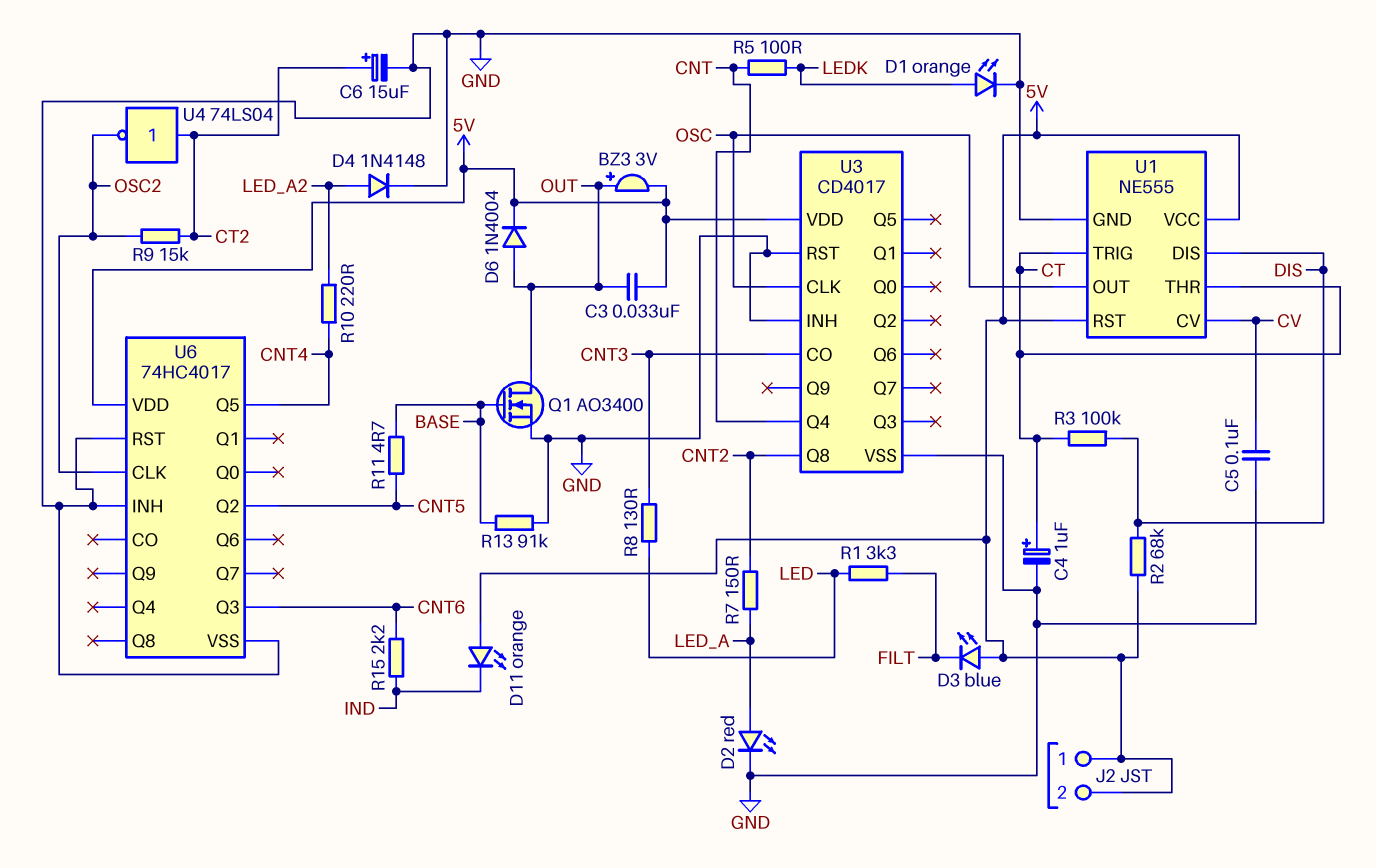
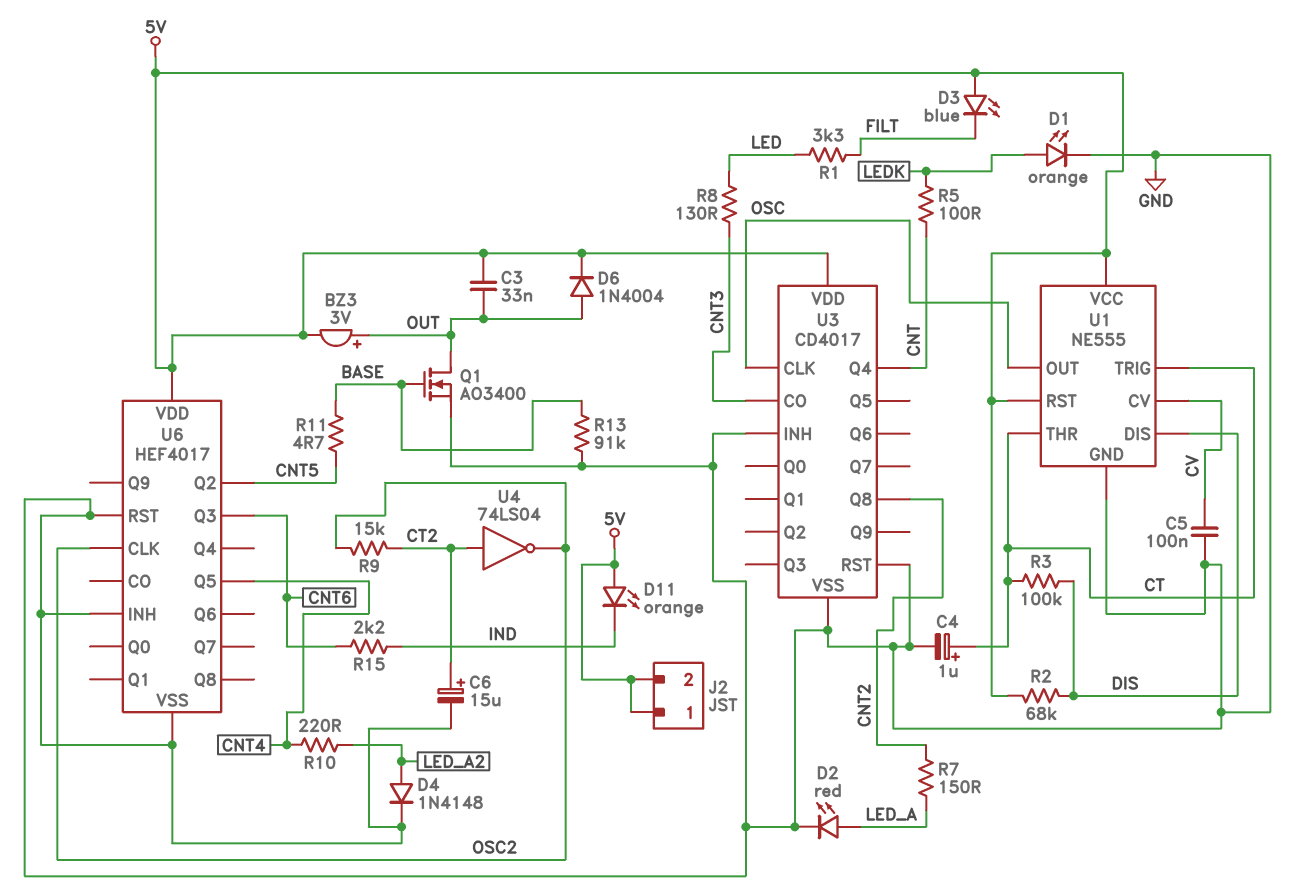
U6: 74HC4017 -> HEF4017

